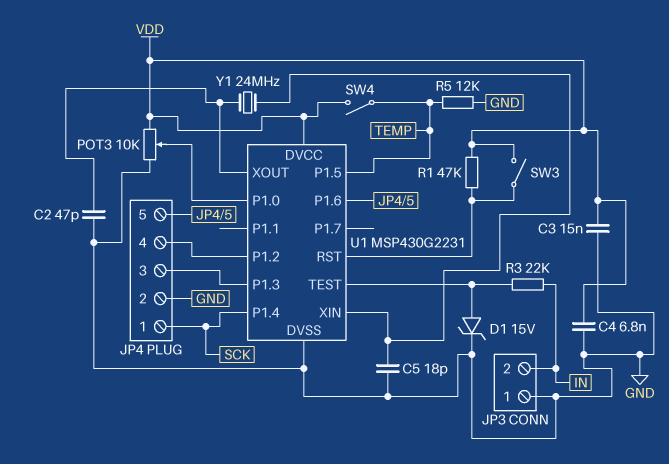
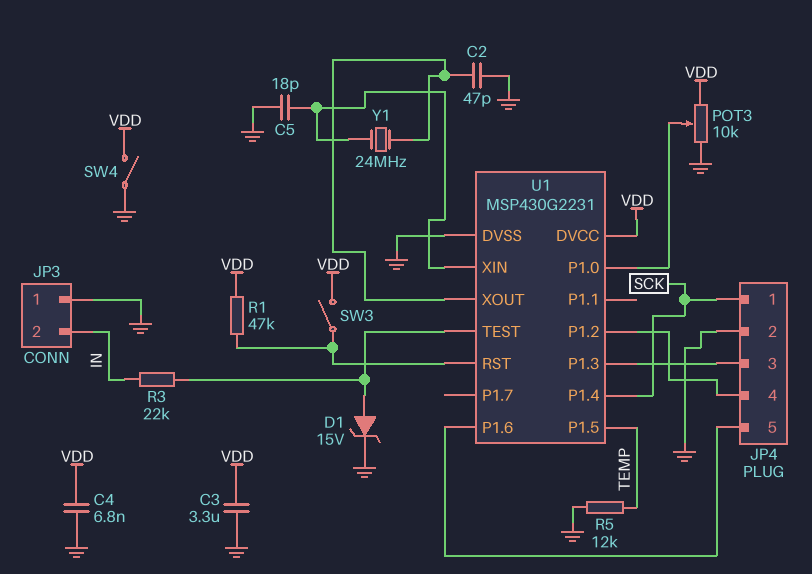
C3: 15nF (GND, VDD) -> 3.3uF (GND, VDD)
SW4: switch (TEMP, VDD) -> switch (GND, VDD)

